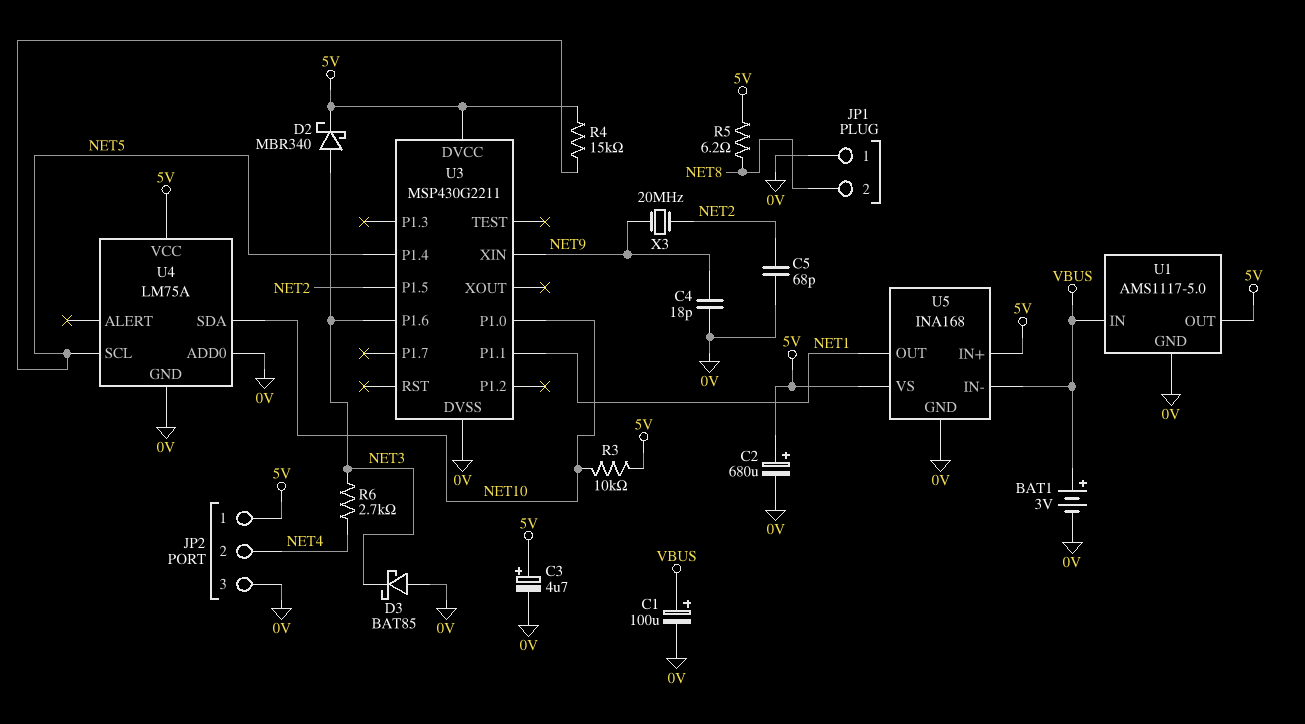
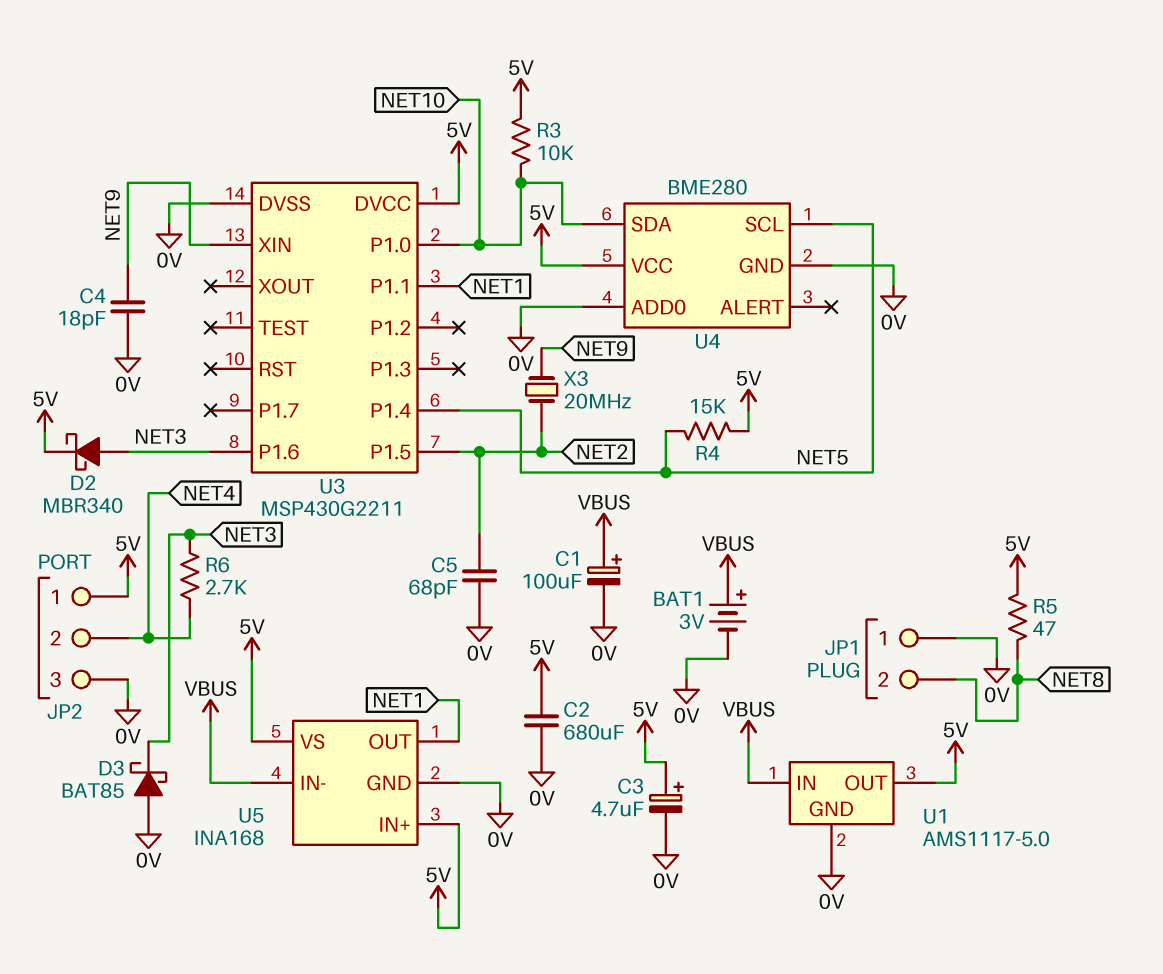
C2: 680uF (plus 5V, minus 0V) -> 680uF (0V, 5V)
R5: 6.2 (5V, NET8) -> 47 (5V, NET8)
U4: LM75A -> BME280

